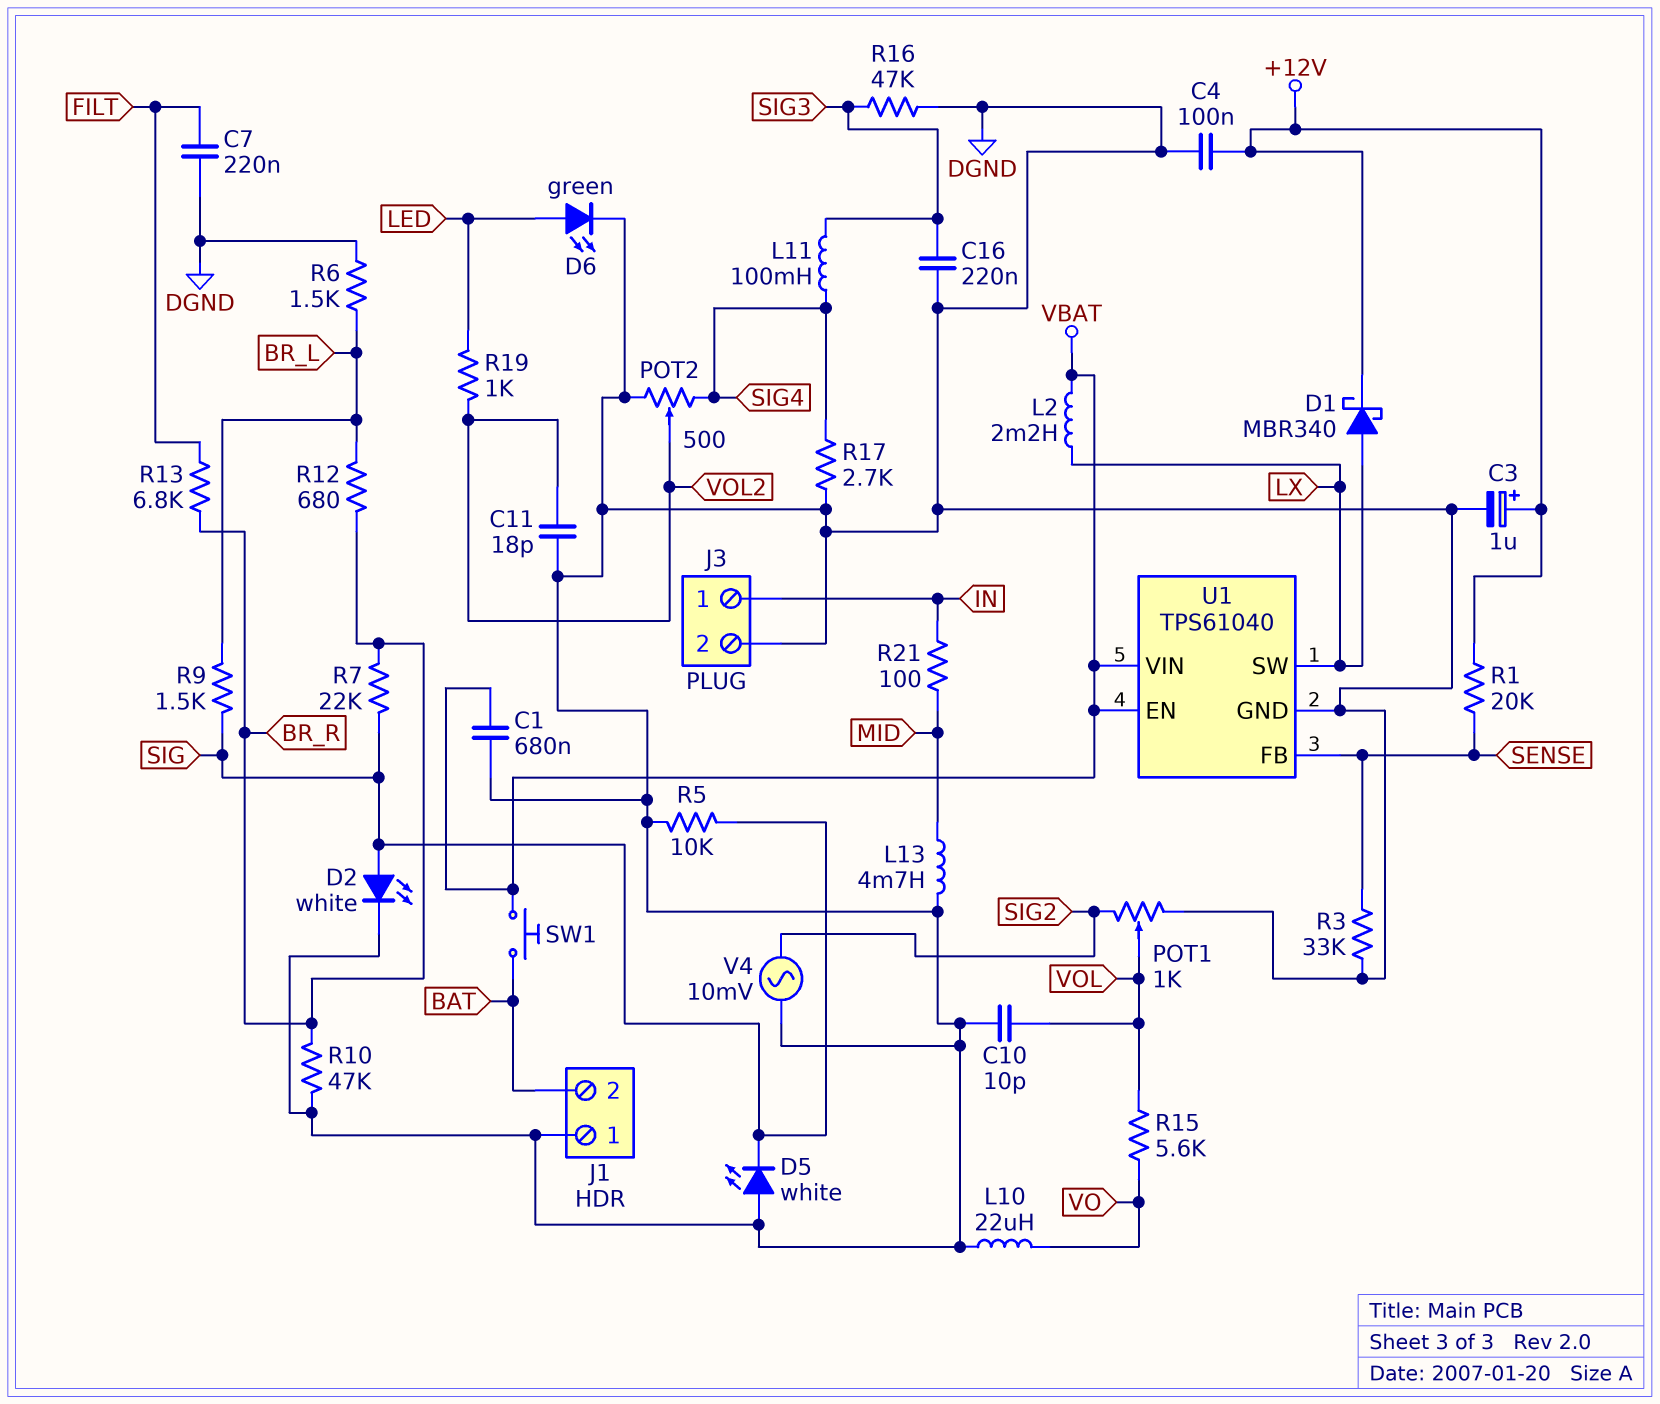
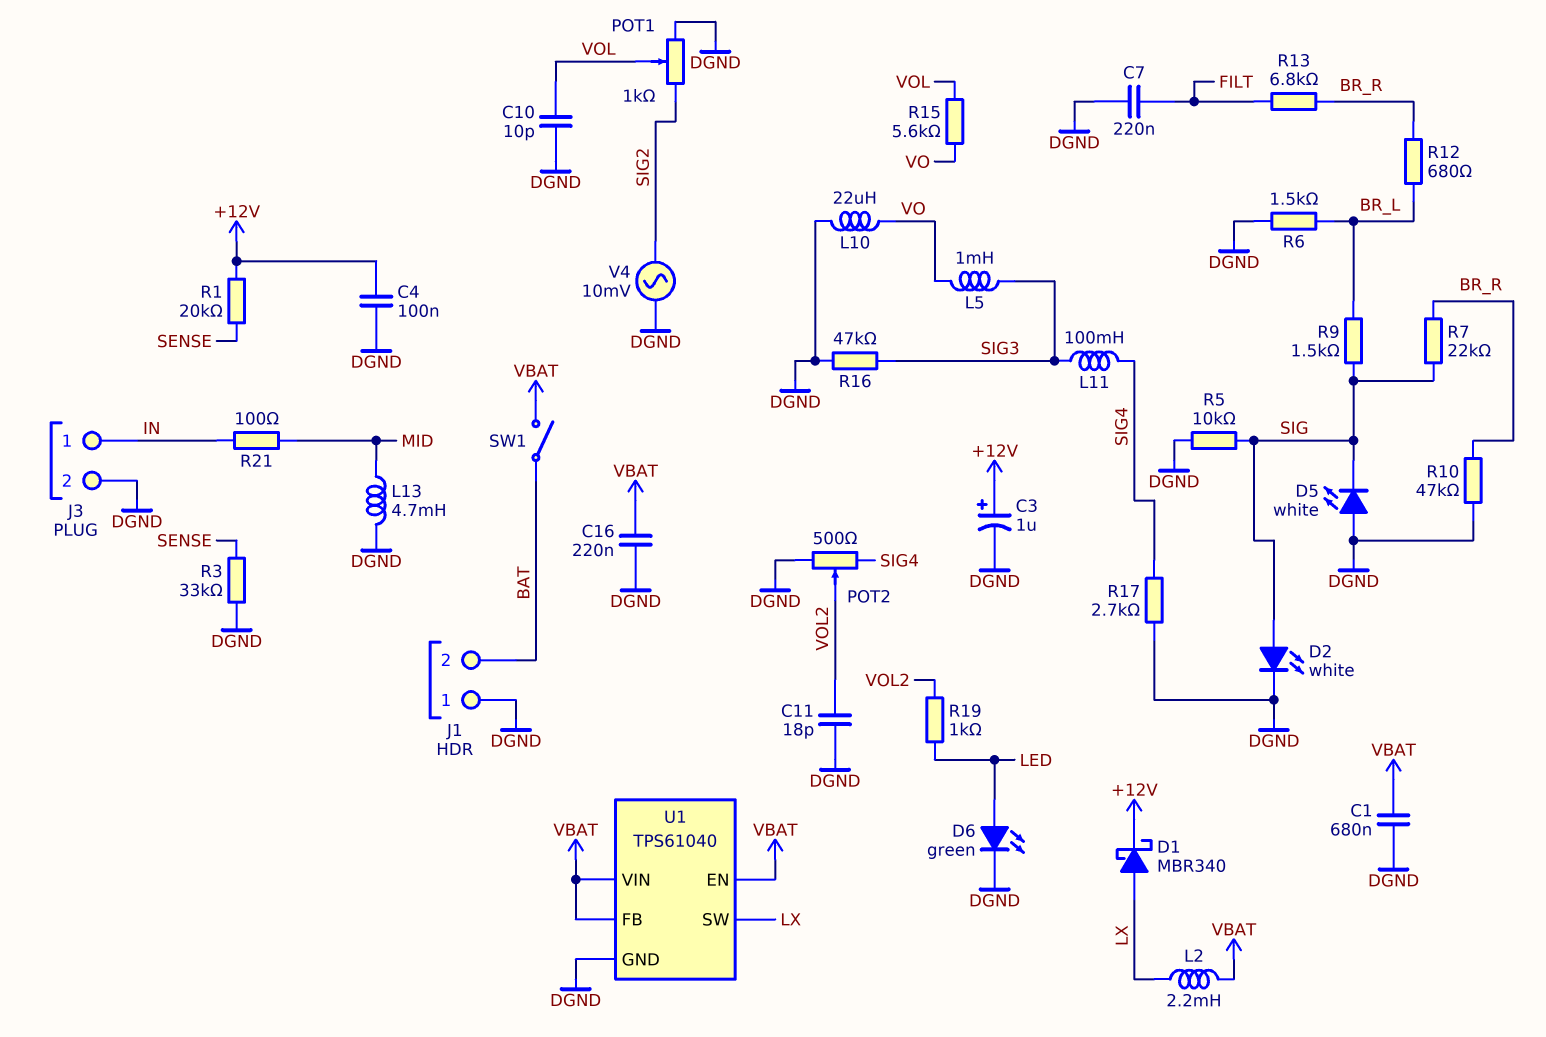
C16: 220nF (DGND, SIG3) -> 220nF (DGND, VBAT)
L5: none -> 1mH (SIG3, VO)
SW1: button (BAT, VBAT) -> switch (BAT, VBAT)
U1 pin FB: SENSE -> VBAT

